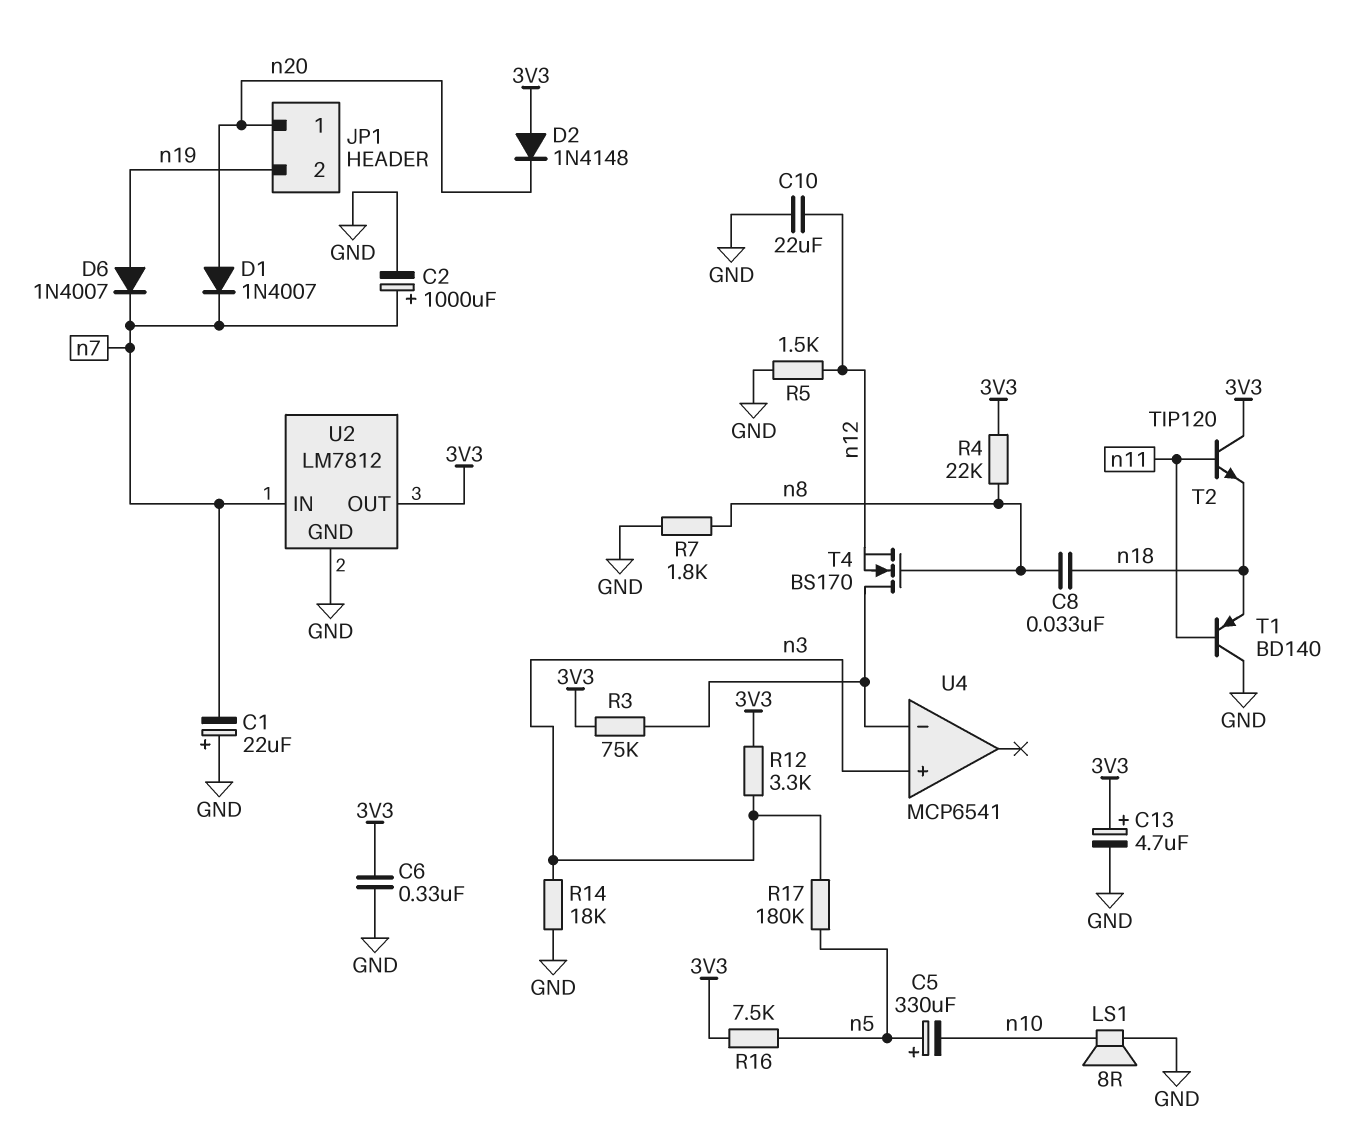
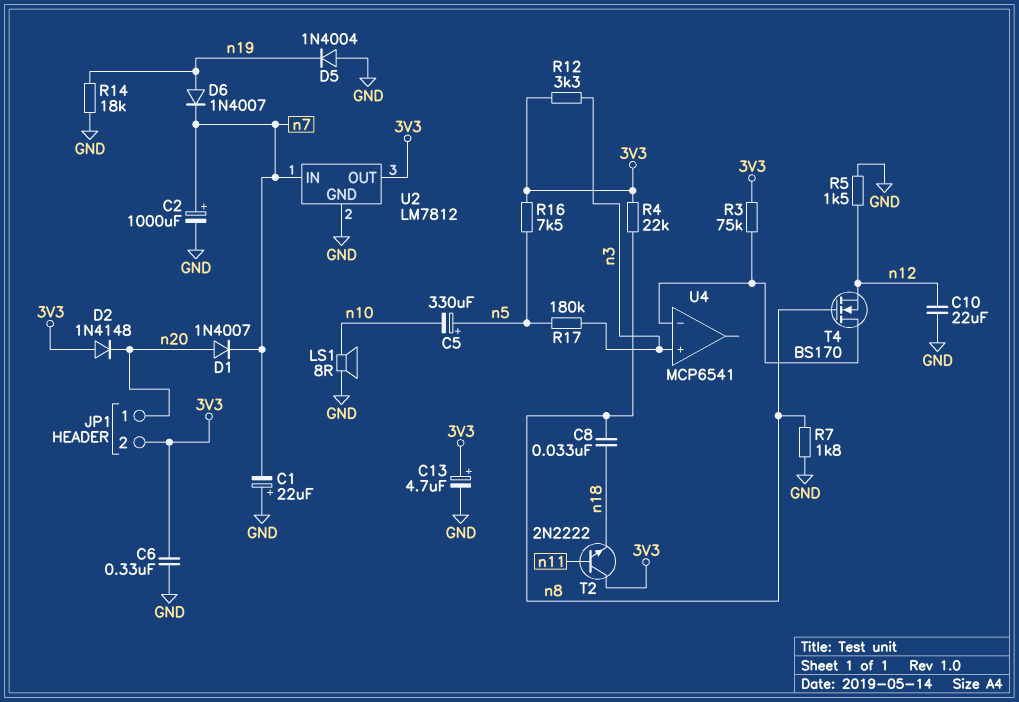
D5: none -> diode 1N4004 (A GND, K n19)
JP1 pin 2: n19 -> 3V3
R14: 18k (GND, n3) -> 18k (GND, n19)
T1: PNP BD140 (B n11, C GND, E n18) -> none
T2: NPN TIP120 (B n11, C 3V3, E n18) -> NPN 2N2222 (B n11, C 3V3, E n18)

